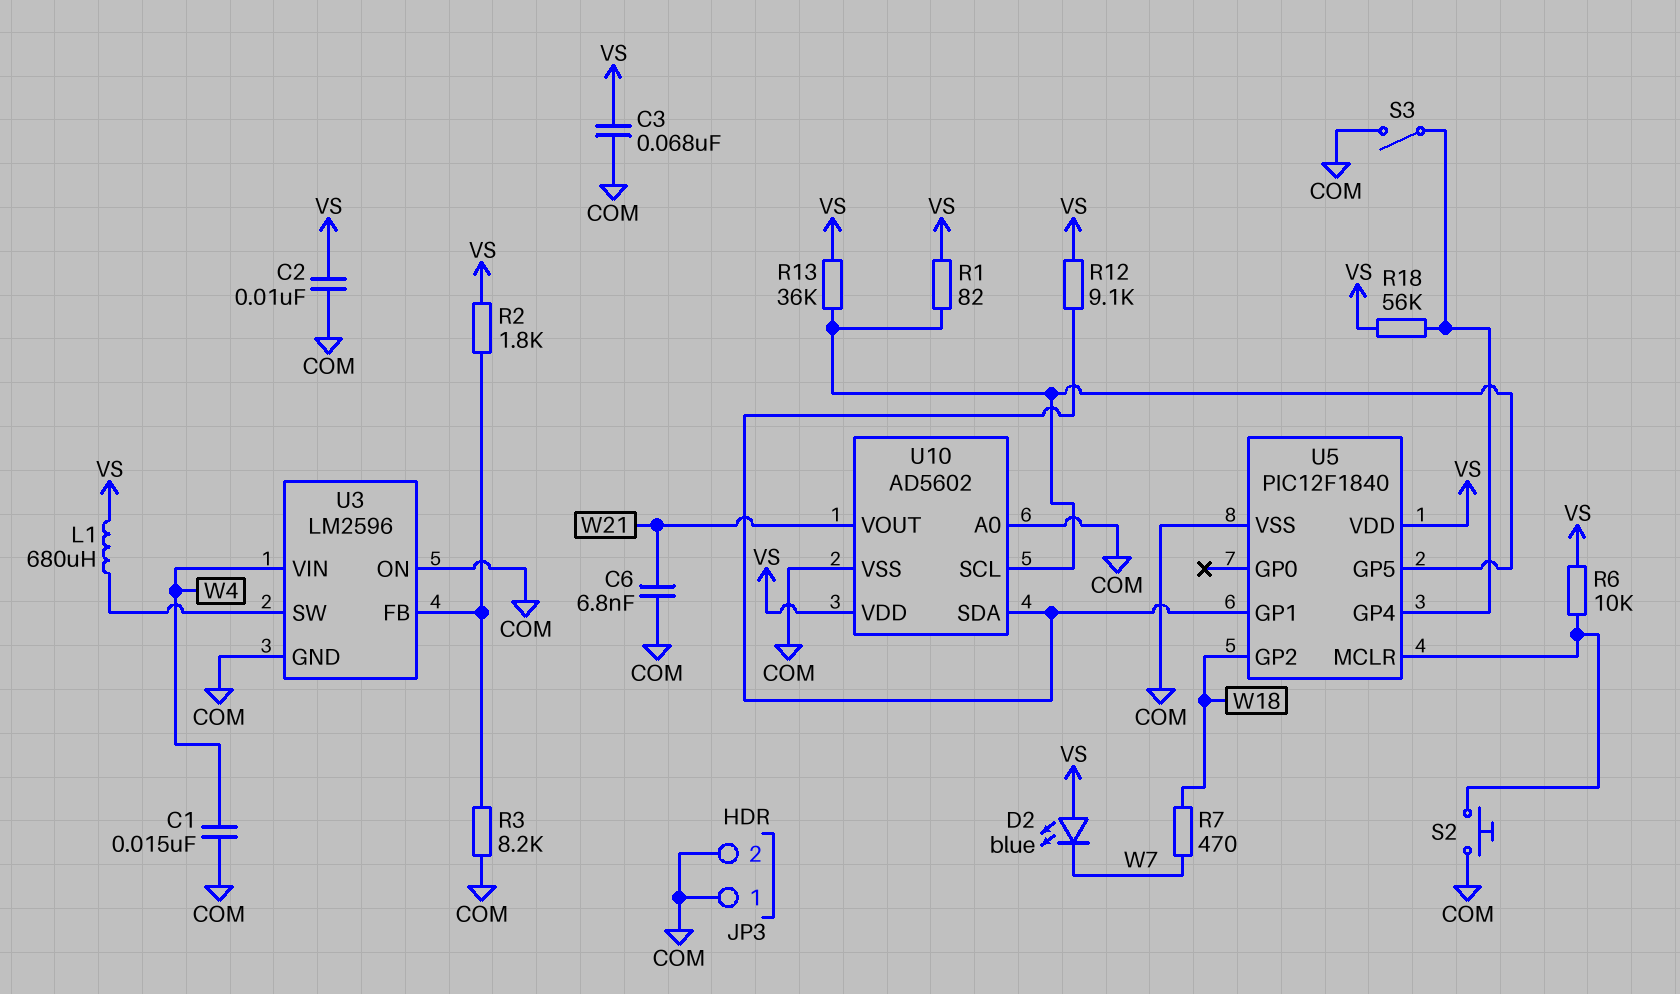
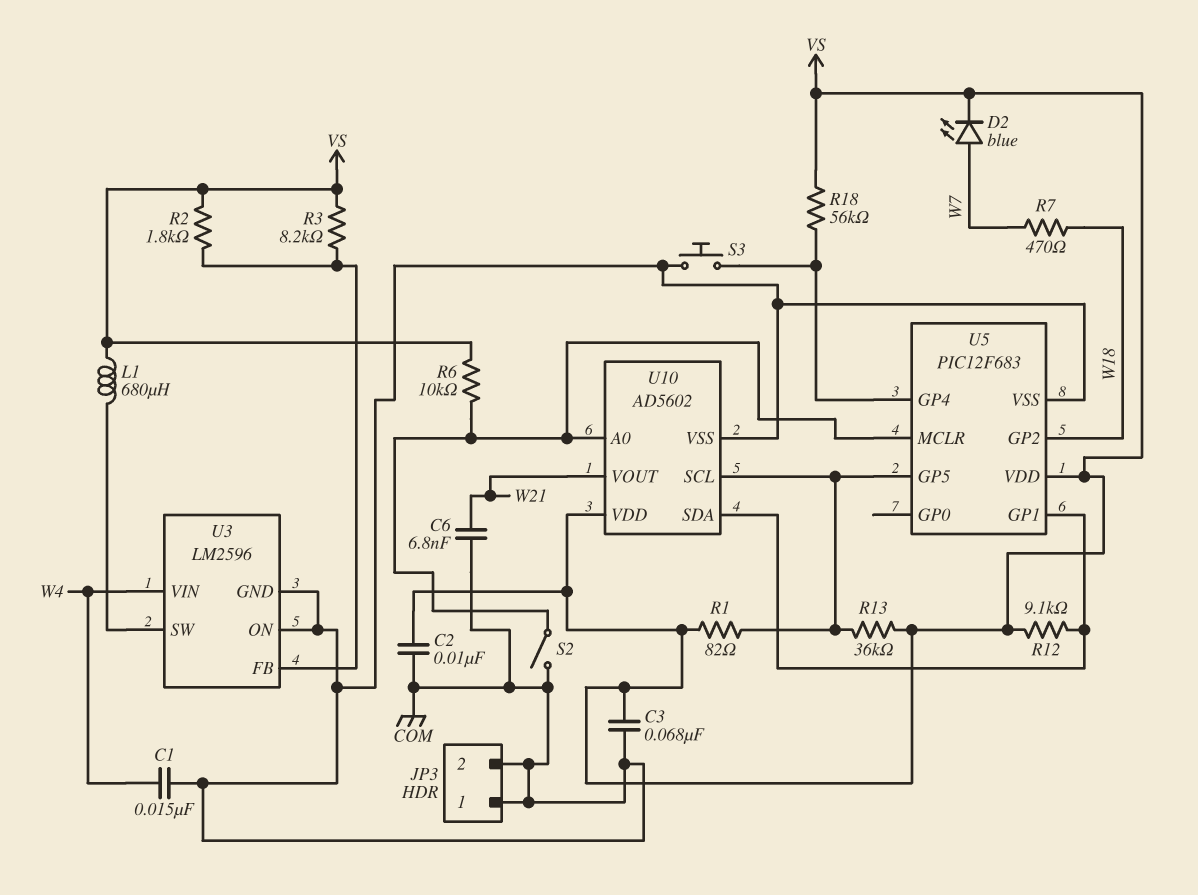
D2: LED blue (A VS, K W7) -> LED blue (A W7, K VS)
R3: 8.2k (COM, U3/FB) -> 8.2k (U3/FB, VS)
S2: button (COM, U5/MCLR) -> switch (COM, U5/MCLR)
S3: switch (COM, U5/GP4) -> button (COM, U5/GP4)
U5: PIC12F1840 -> PIC12F683
U10 pin A0: COM -> U5/MCLR

